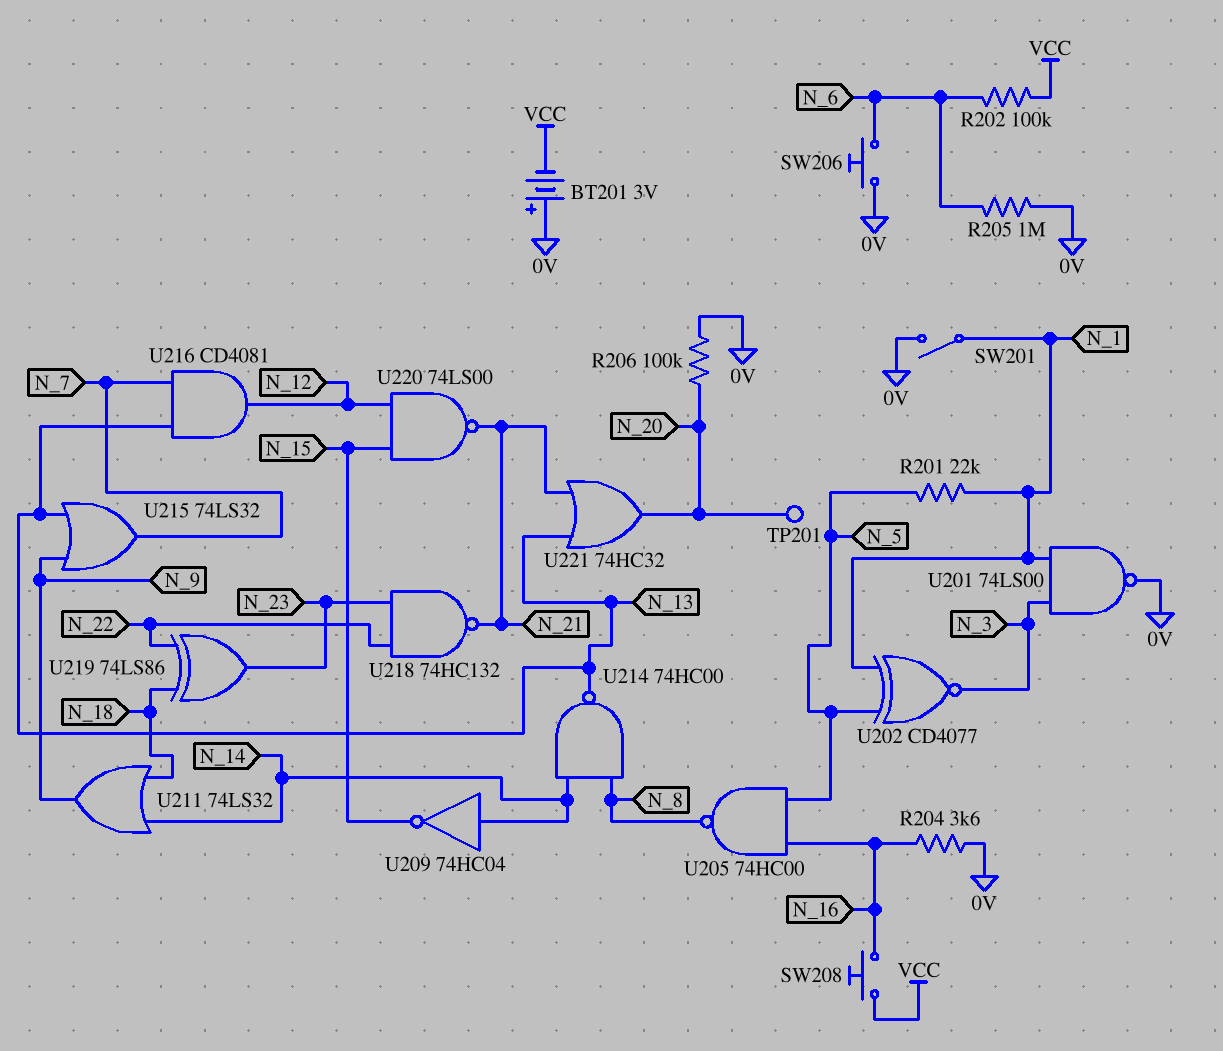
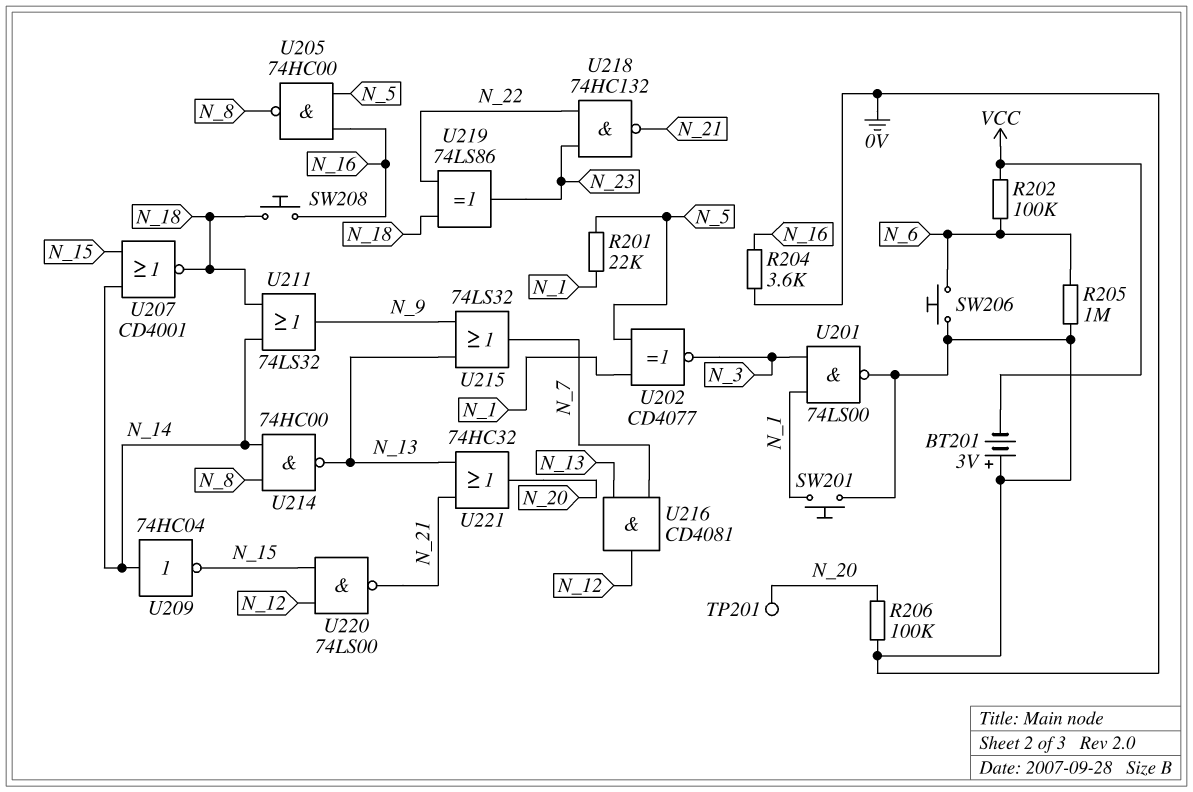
SW201: switch (0V, N_1) -> button (0V, N_1)
SW208: button (N_16, VCC) -> button (N_16, N_18)
U207: none -> NOR CD4001 (in N_14, in N_15, out N_18)

